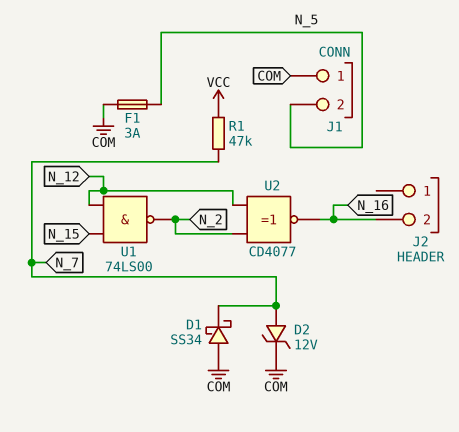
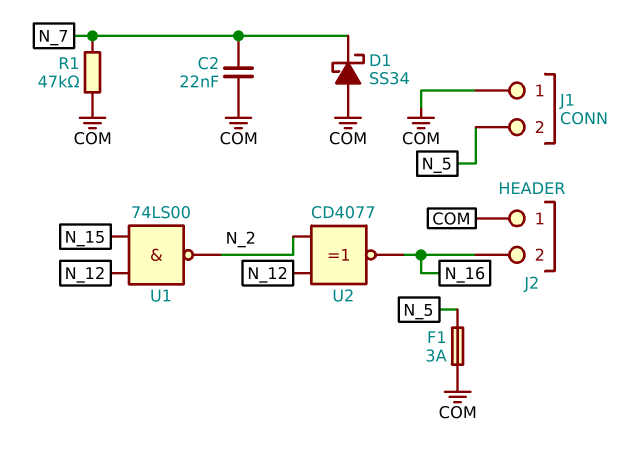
C2: none -> 22nF (COM, N_7)
D2: zener 12V (A N_7, K COM) -> none
J2 pin 1: none -> COM
R1: 47k (N_7, VCC) -> 47k (COM, N_7)

